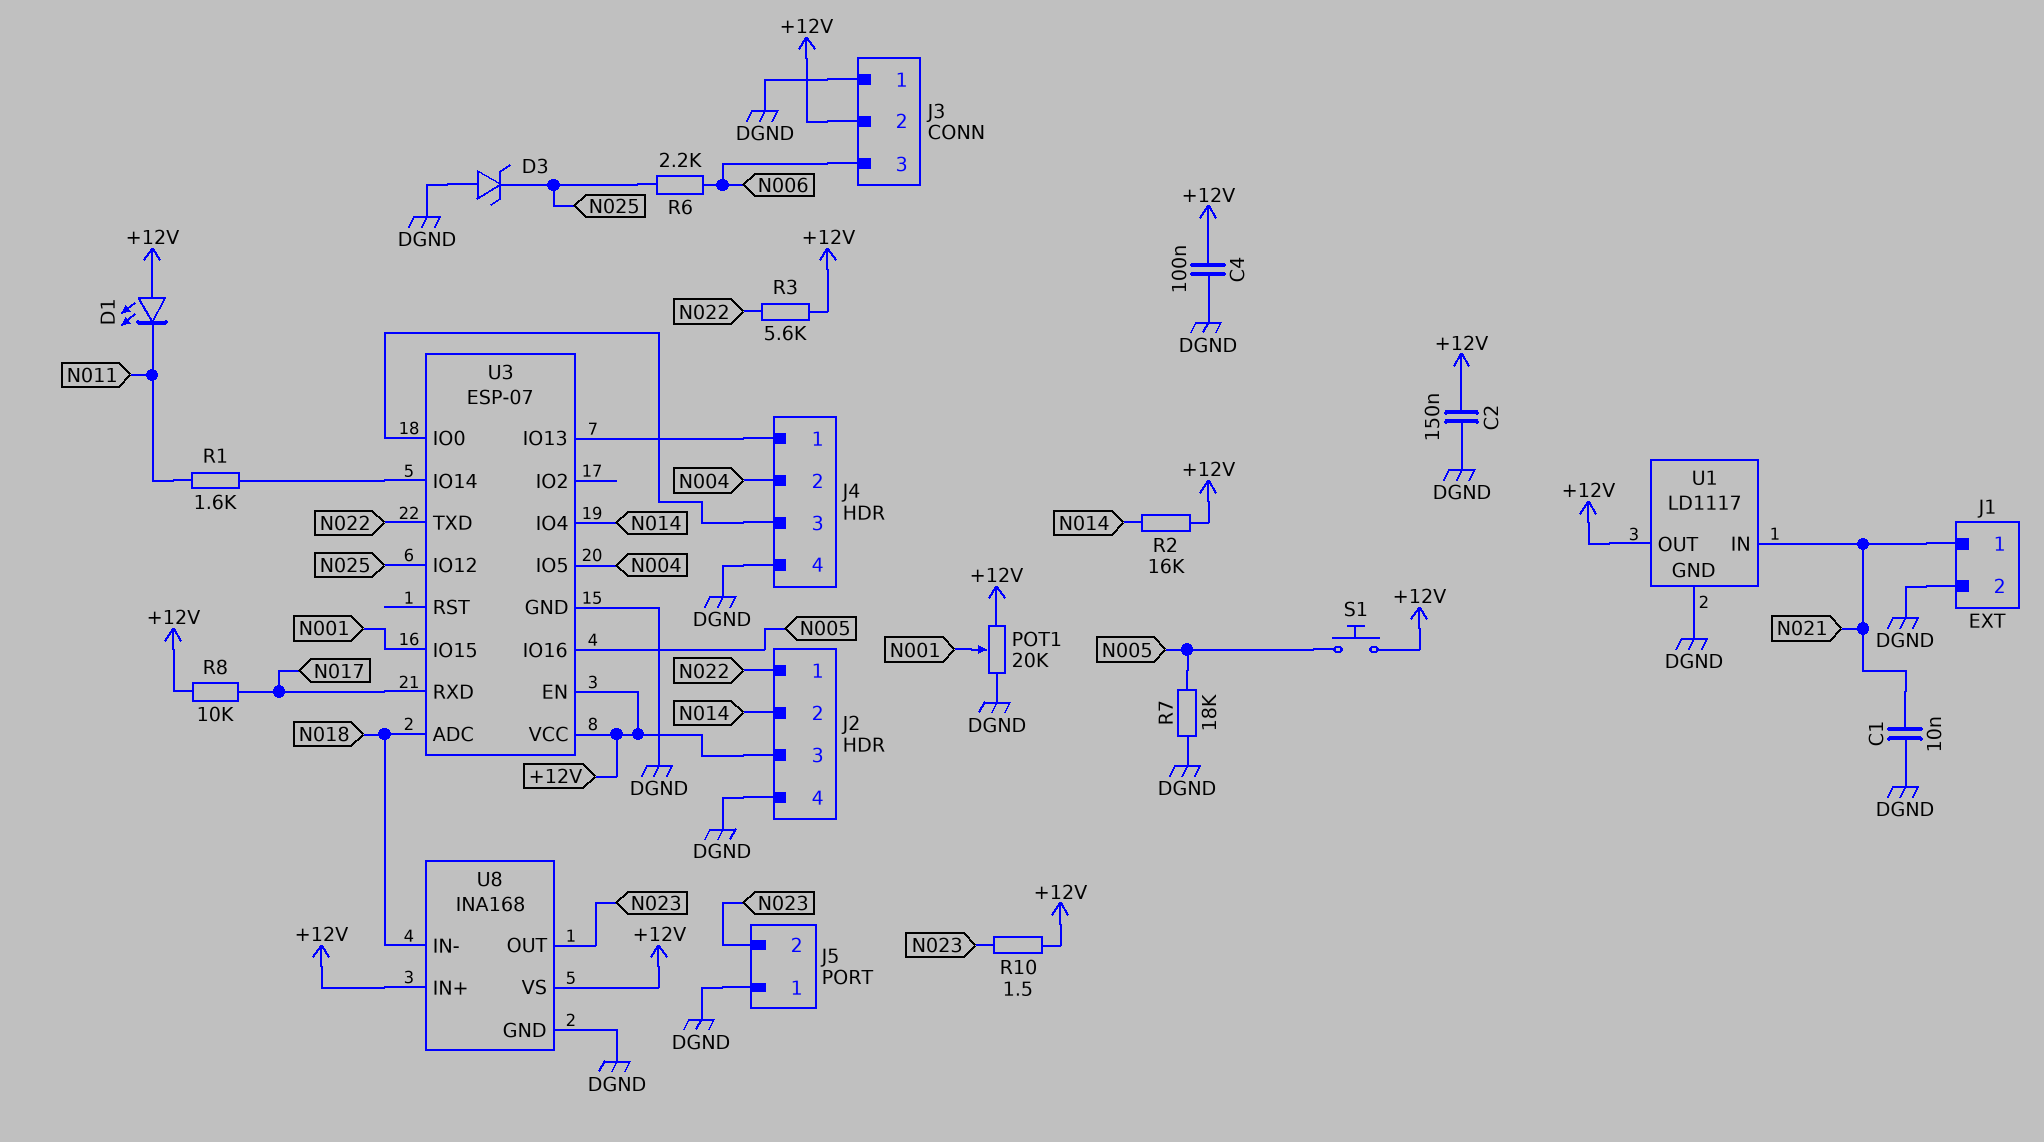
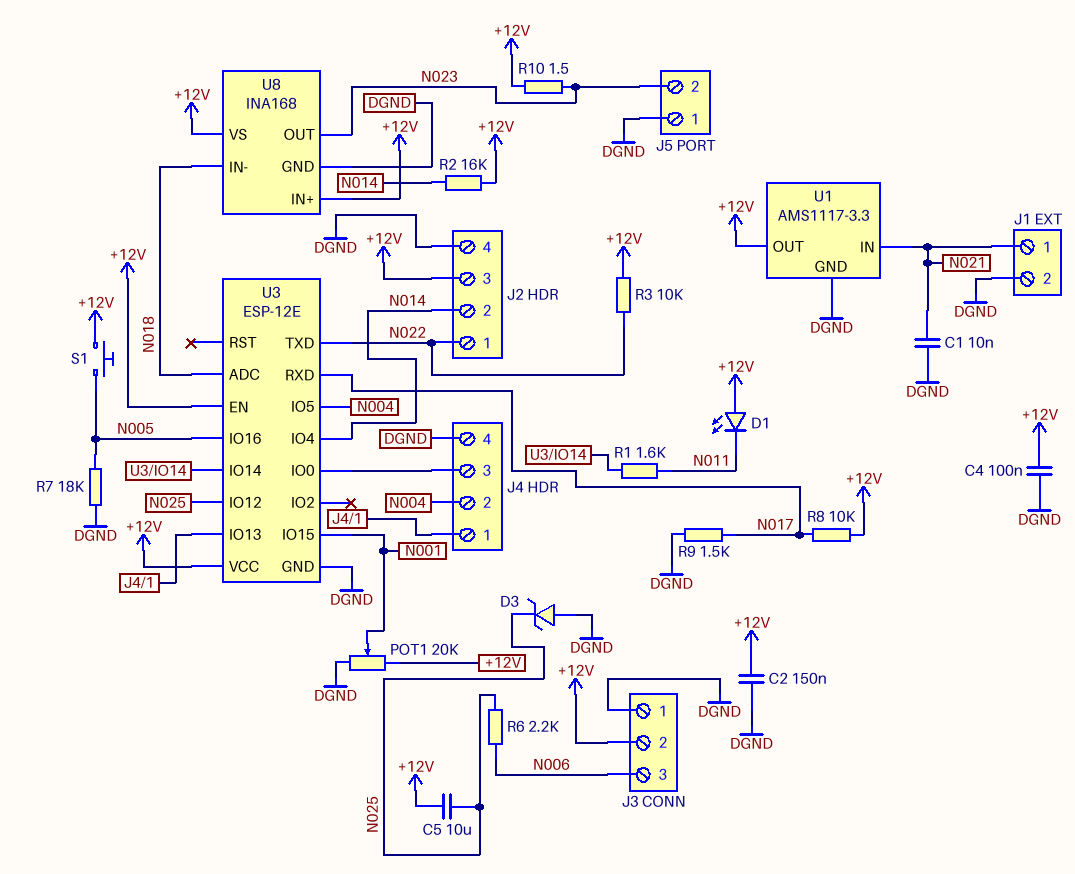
C5: none -> 10uF (+12V, N025)
R3: 5.6k (+12V, N022) -> 10k (+12V, N022)
R9: none -> 1.5k (DGND, N017)
U1: LD1117 -> AMS1117-3.3
U3: ESP-07 -> ESP-12E

